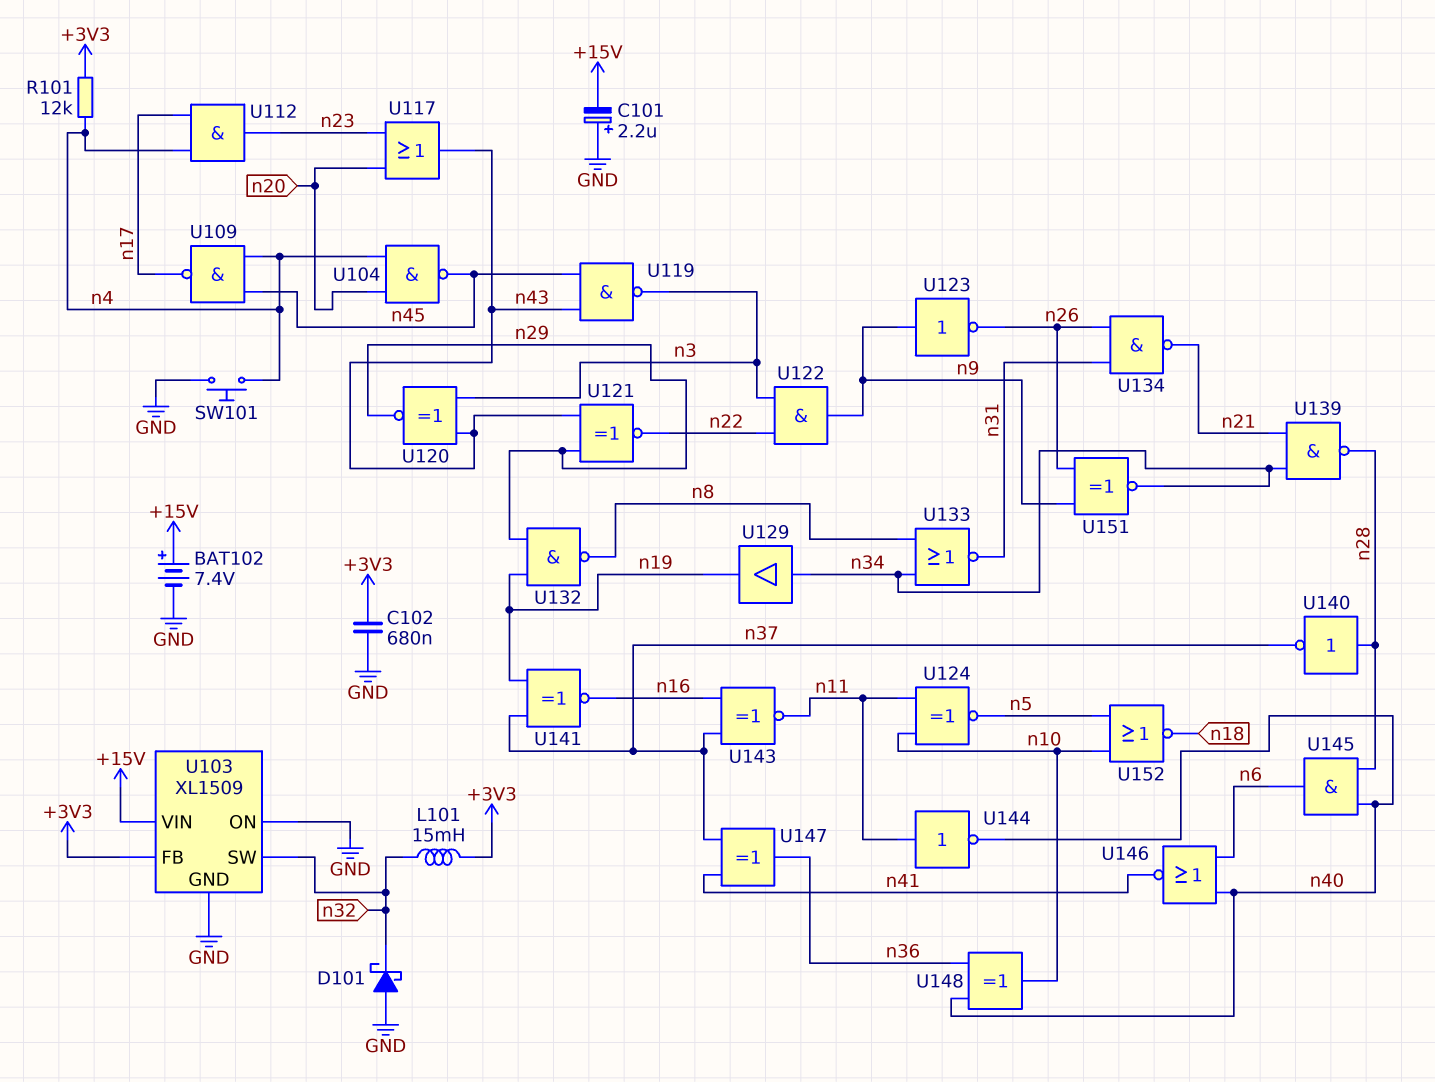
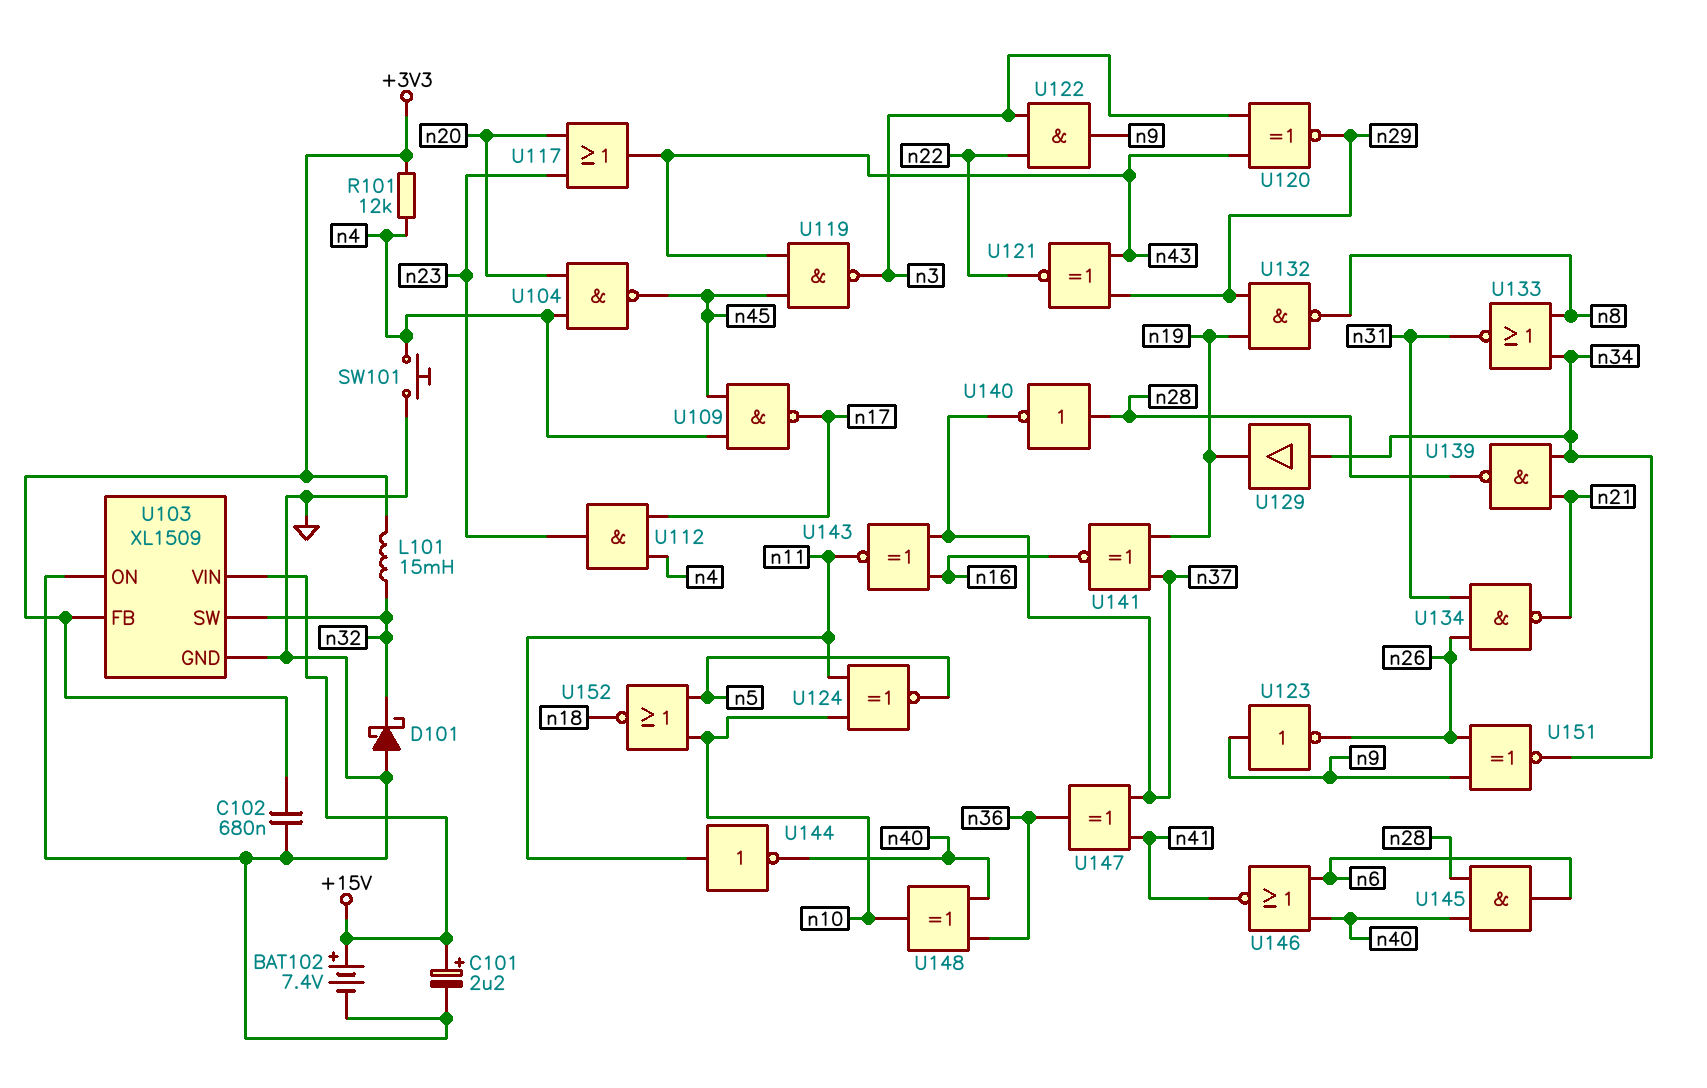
C101: 2.2uF (plus GND, minus +15V) -> 2.2uF (plus +15V, minus GND)

